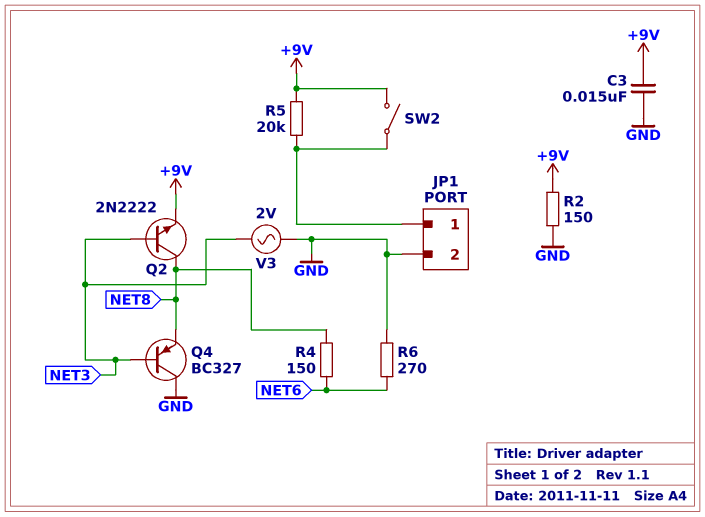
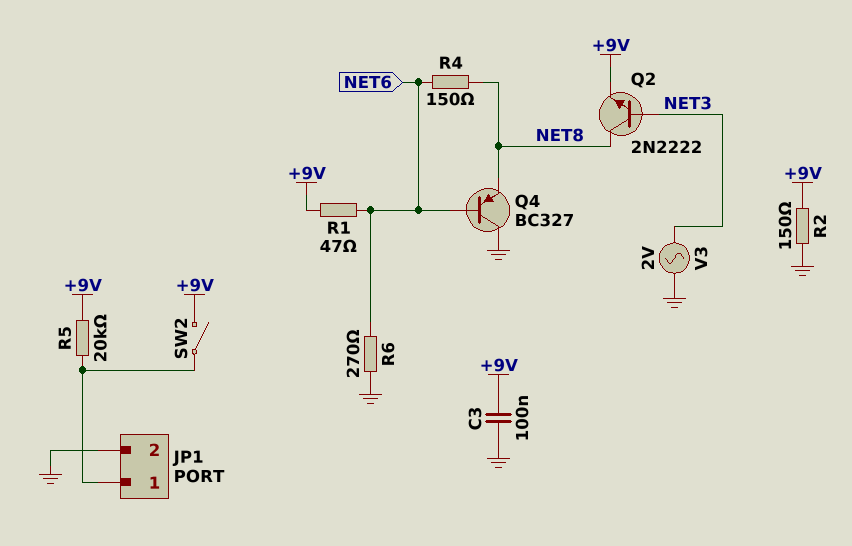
C3: 15nF (+9V, GND) -> 100nF (+9V, GND)
Q4: PNP BC327 (B NET3, C GND, E NET8) -> PNP BC327 (B NET6, C GND, E NET8)
R1: none -> 47 (+9V, NET6)

